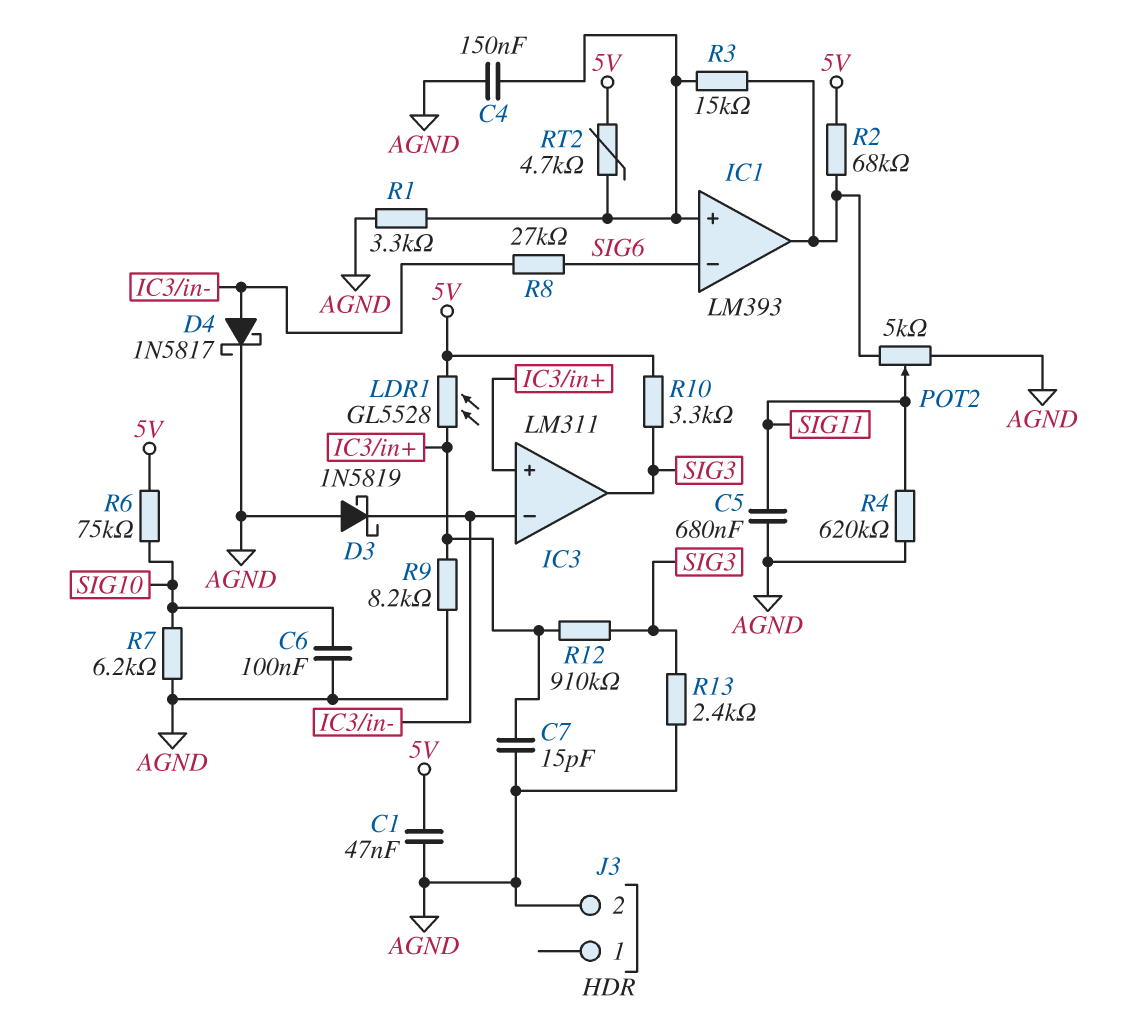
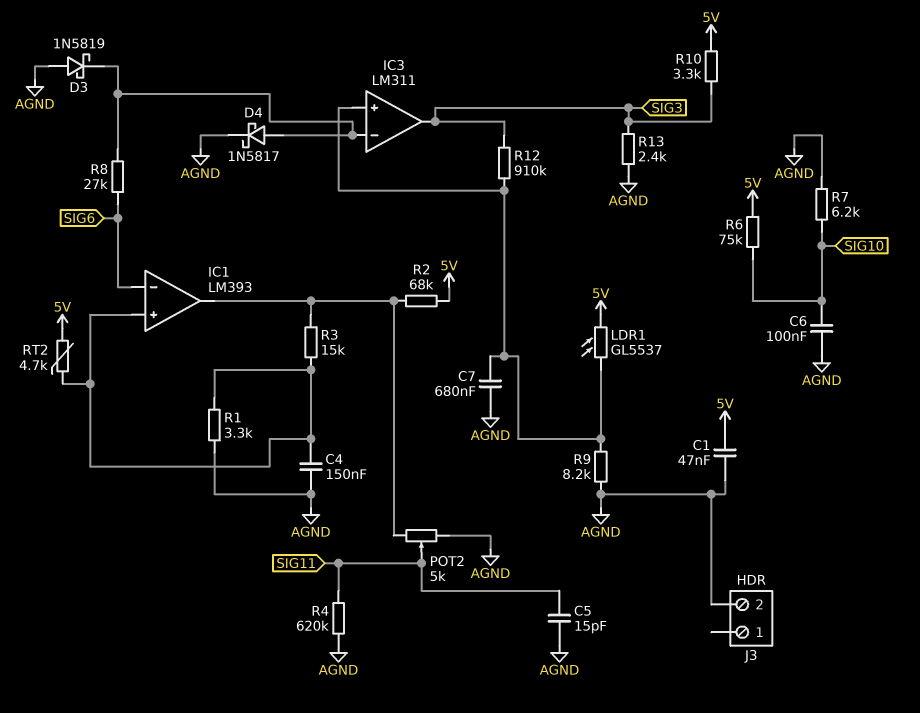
C5: 680nF (AGND, SIG11) -> 15pF (AGND, SIG11)
C7: 15pF (AGND, IC3/in+) -> 680nF (AGND, IC3/in+)
LDR1: GL5528 (5V, IC3/in+) -> GL5537 (5V, IC3/in+)

